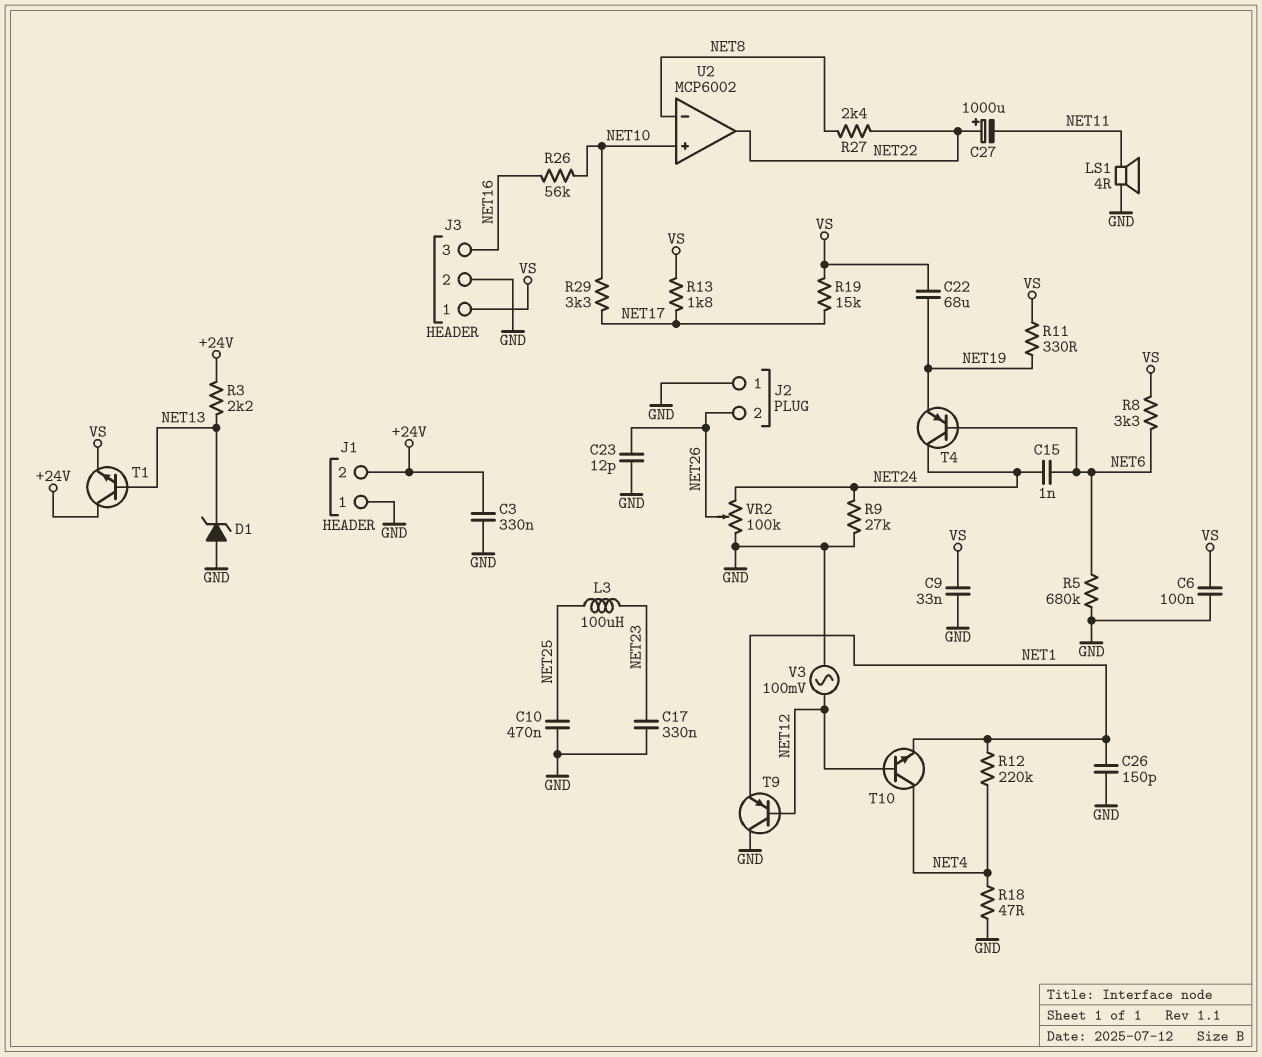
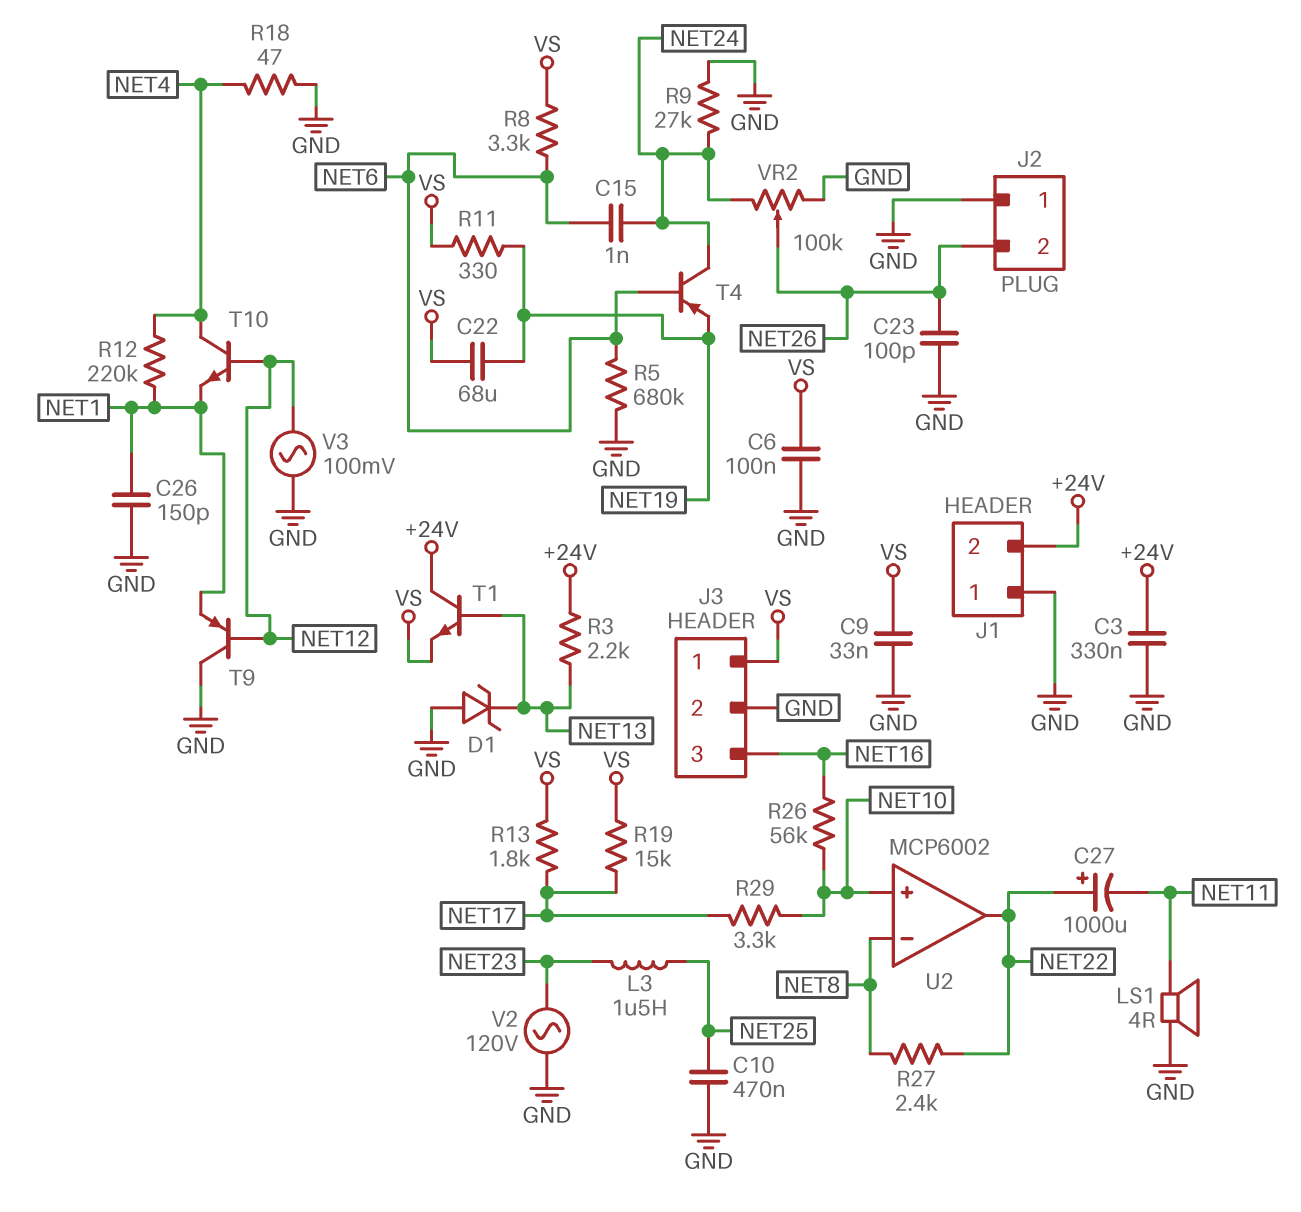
C17: 330nF (GND, NET23) -> none
C23: 12pF (GND, NET26) -> 100pF (GND, NET26)
L3: 100uH (NET23, NET25) -> 1.5uH (NET23, NET25)
V2: none -> AC 120V (GND, NET23)

